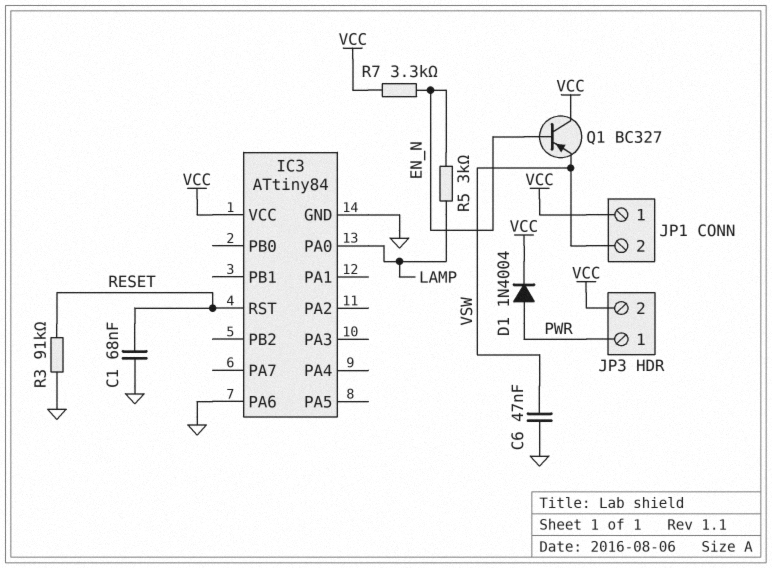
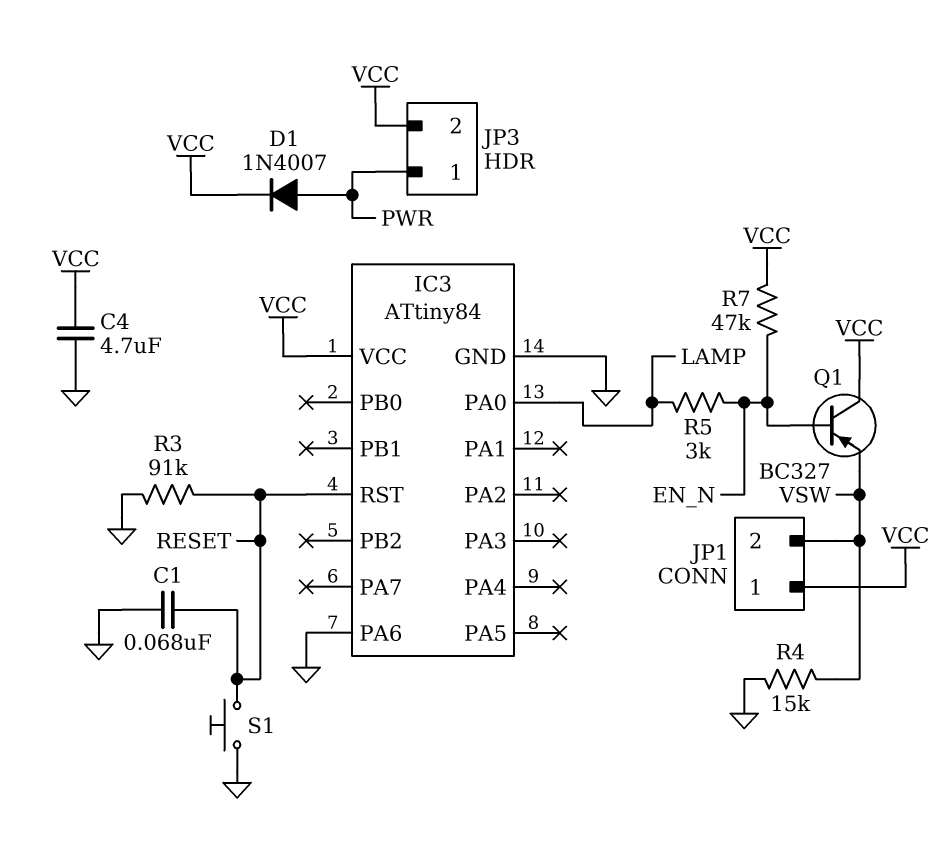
C4: none -> 4.7uF (GND, VCC)
C6: 47nF (GND, VSW) -> none
D1: diode 1N4004 (A PWR, K VCC) -> diode 1N4007 (A PWR, K VCC)
R4: none -> 15k (GND, VSW)
R7: 3.3k (EN_N, VCC) -> 47k (EN_N, VCC)
S1: none -> button (GND, RESET)

